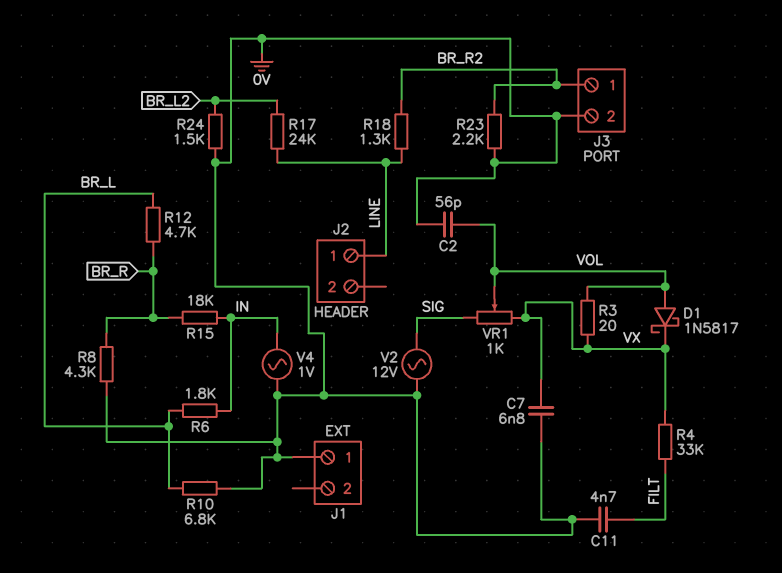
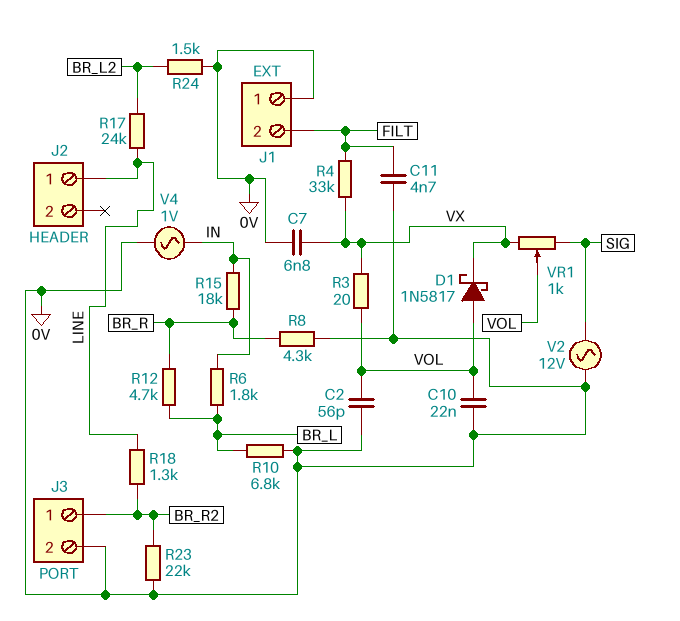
C10: none -> 22nF (0V, VOL)
J1 pin 2: none -> FILT
R23: 2.2k (0V, BR_R2) -> 22k (0V, BR_R2)

